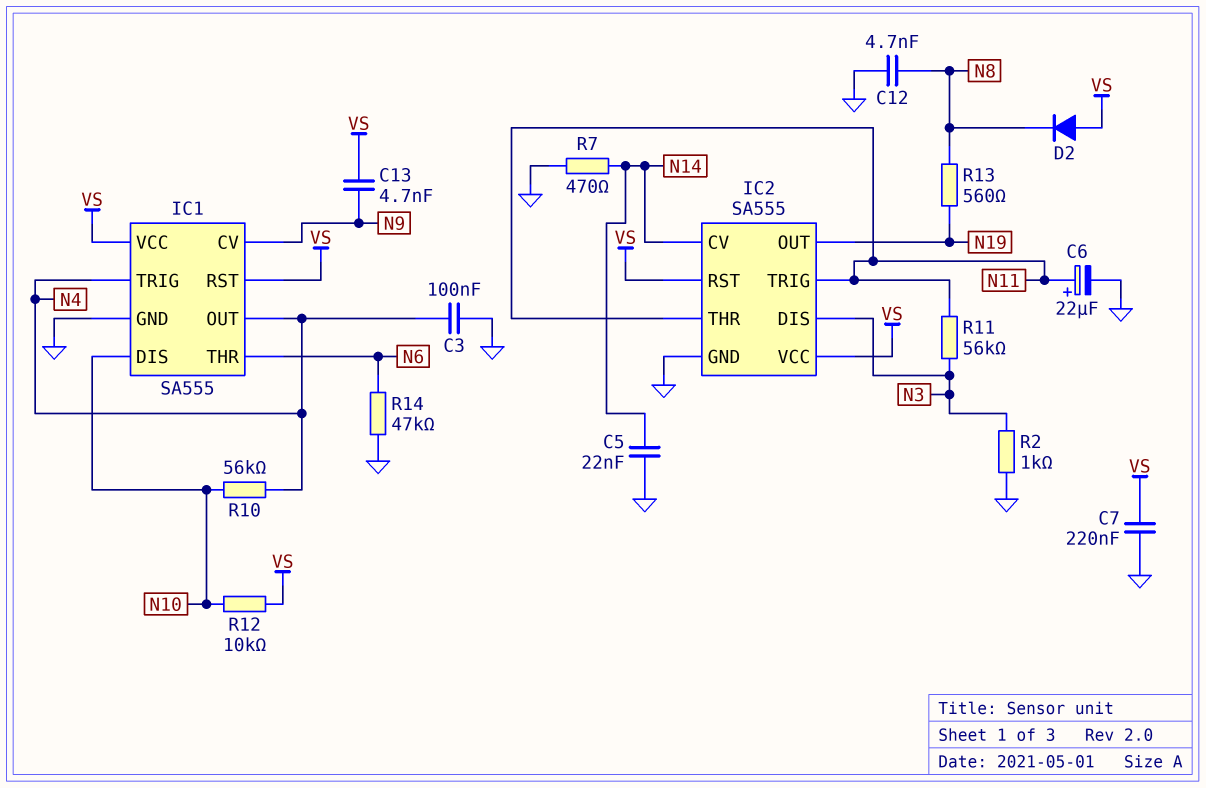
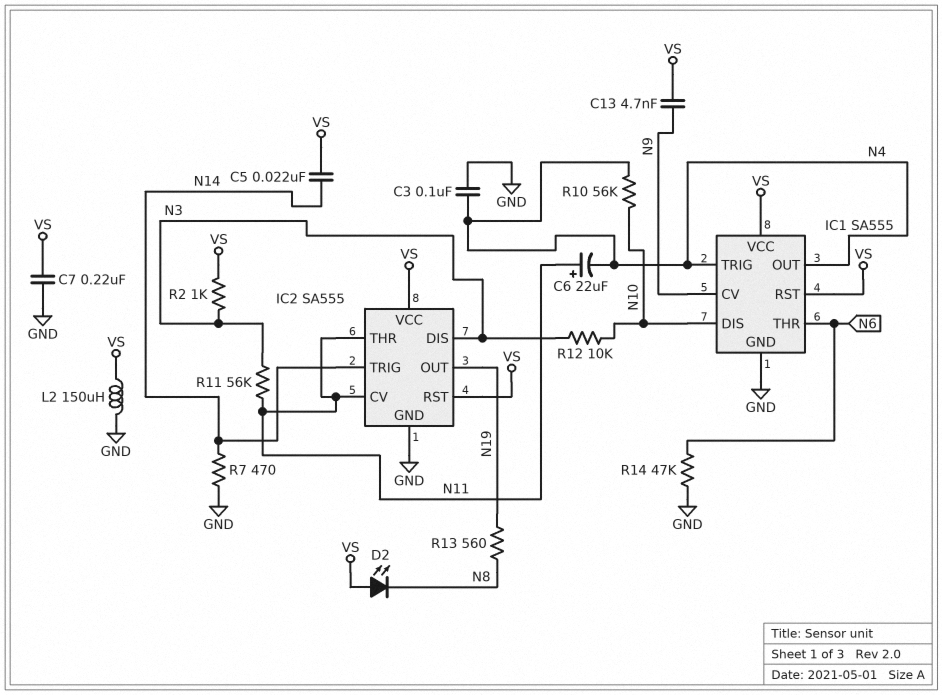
C5: 22nF (GND, N14) -> 22nF (N14, VS)
C6: 22uF (plus N11, minus GND) -> 22uF (plus N11, minus N4)
C12: 4.7nF (GND, N8) -> none
D2: diode (A VS, K N8) -> LED (A VS, K N8)
IC2 pin CV: N14 -> N11
IC2 pin TRIG: N11 -> N14
L2: none -> 150uH (GND, VS)
R2: 1k (GND, N3) -> 1k (N3, VS)
R12: 10k (N10, VS) -> 10k (N3, N10)

